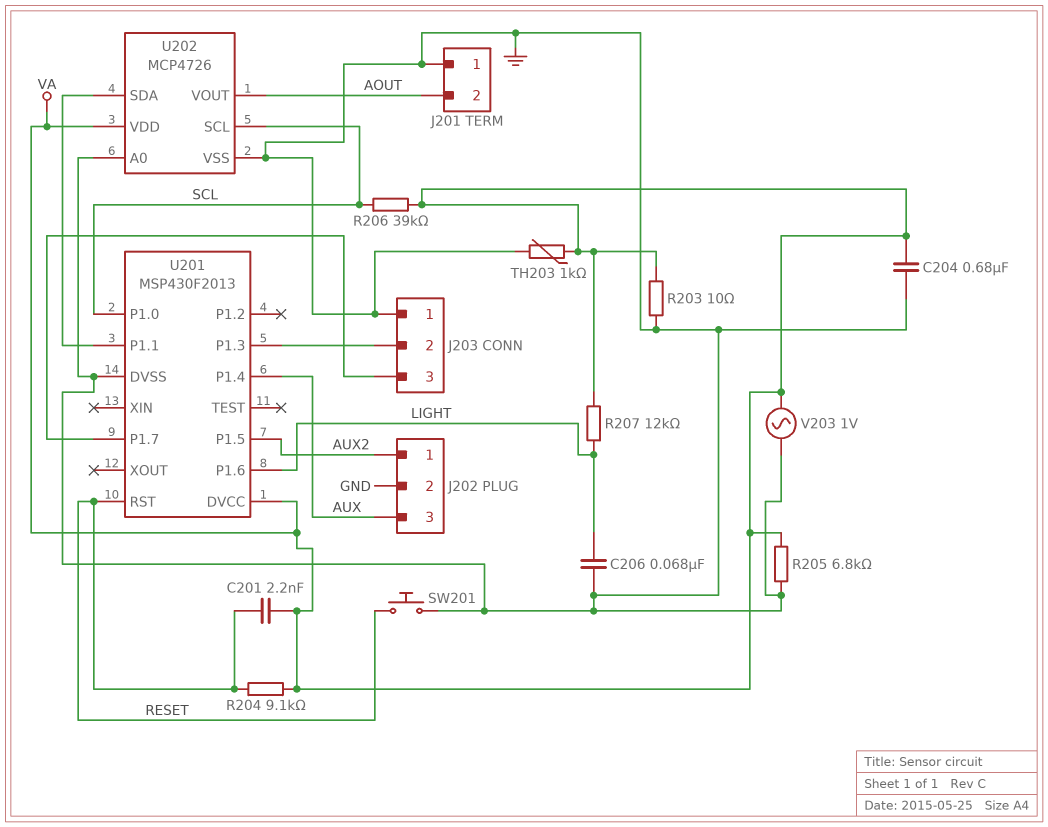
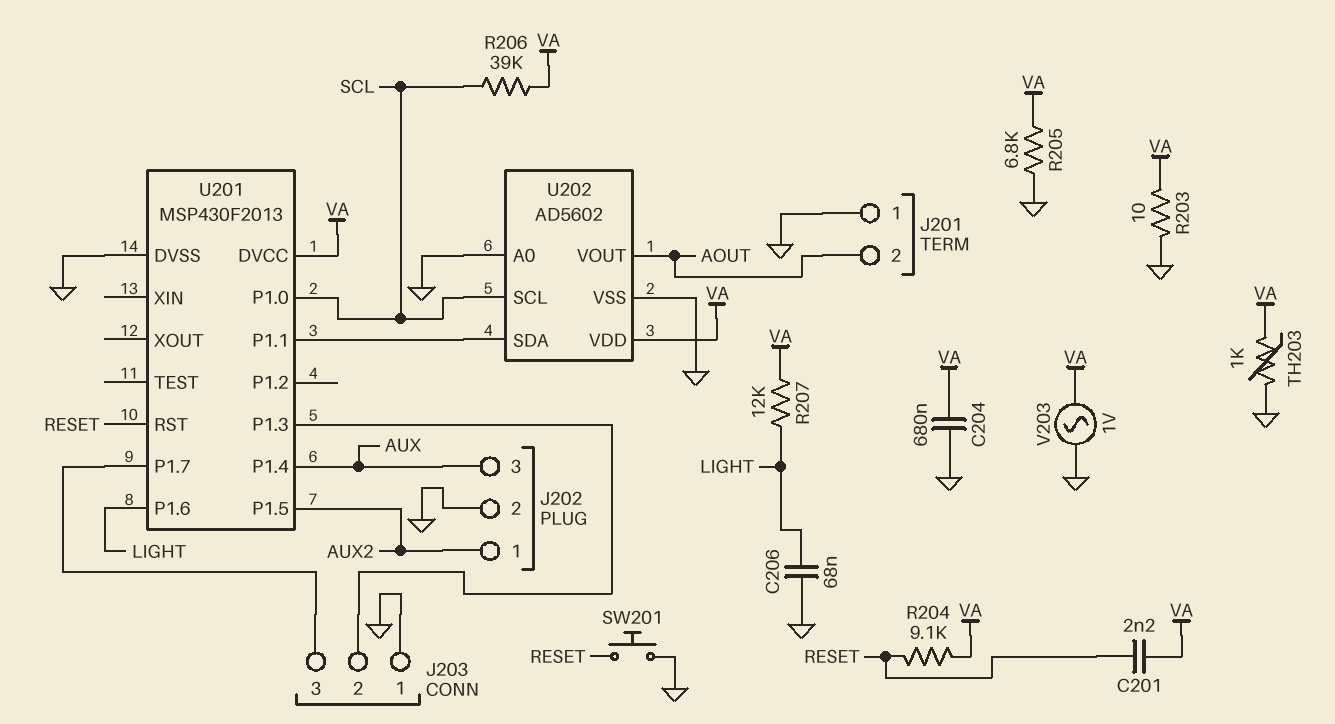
U202: MCP4726 -> AD5602

